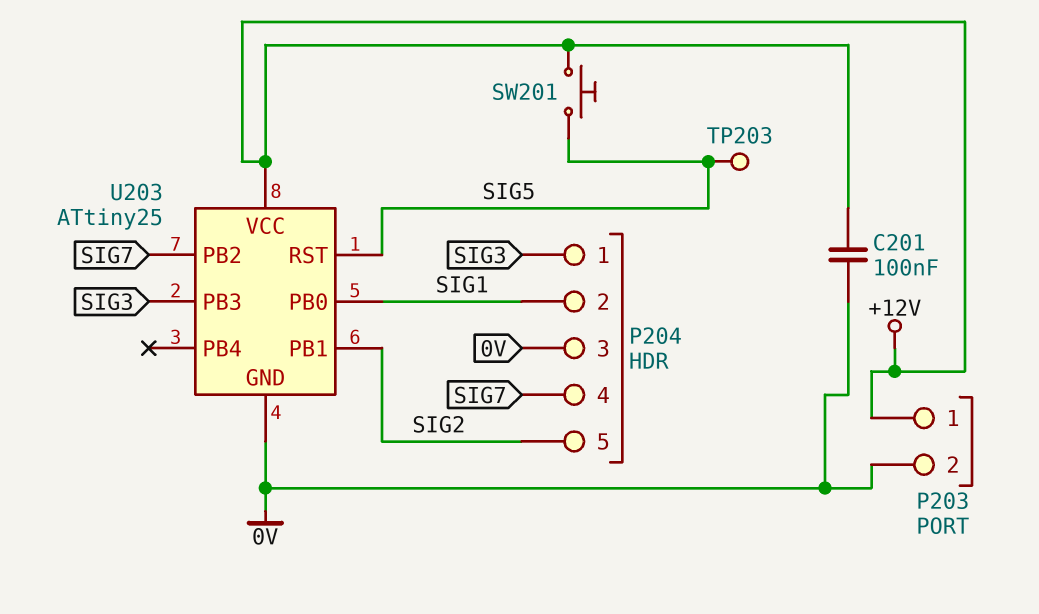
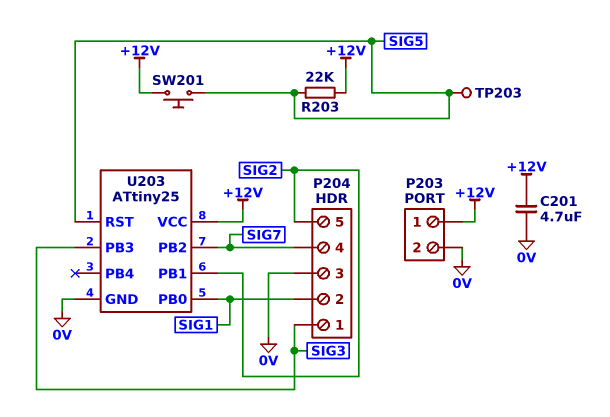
C201: 100nF (+12V, 0V) -> 4.7uF (+12V, 0V)
R203: none -> 22k (+12V, SIG5)

